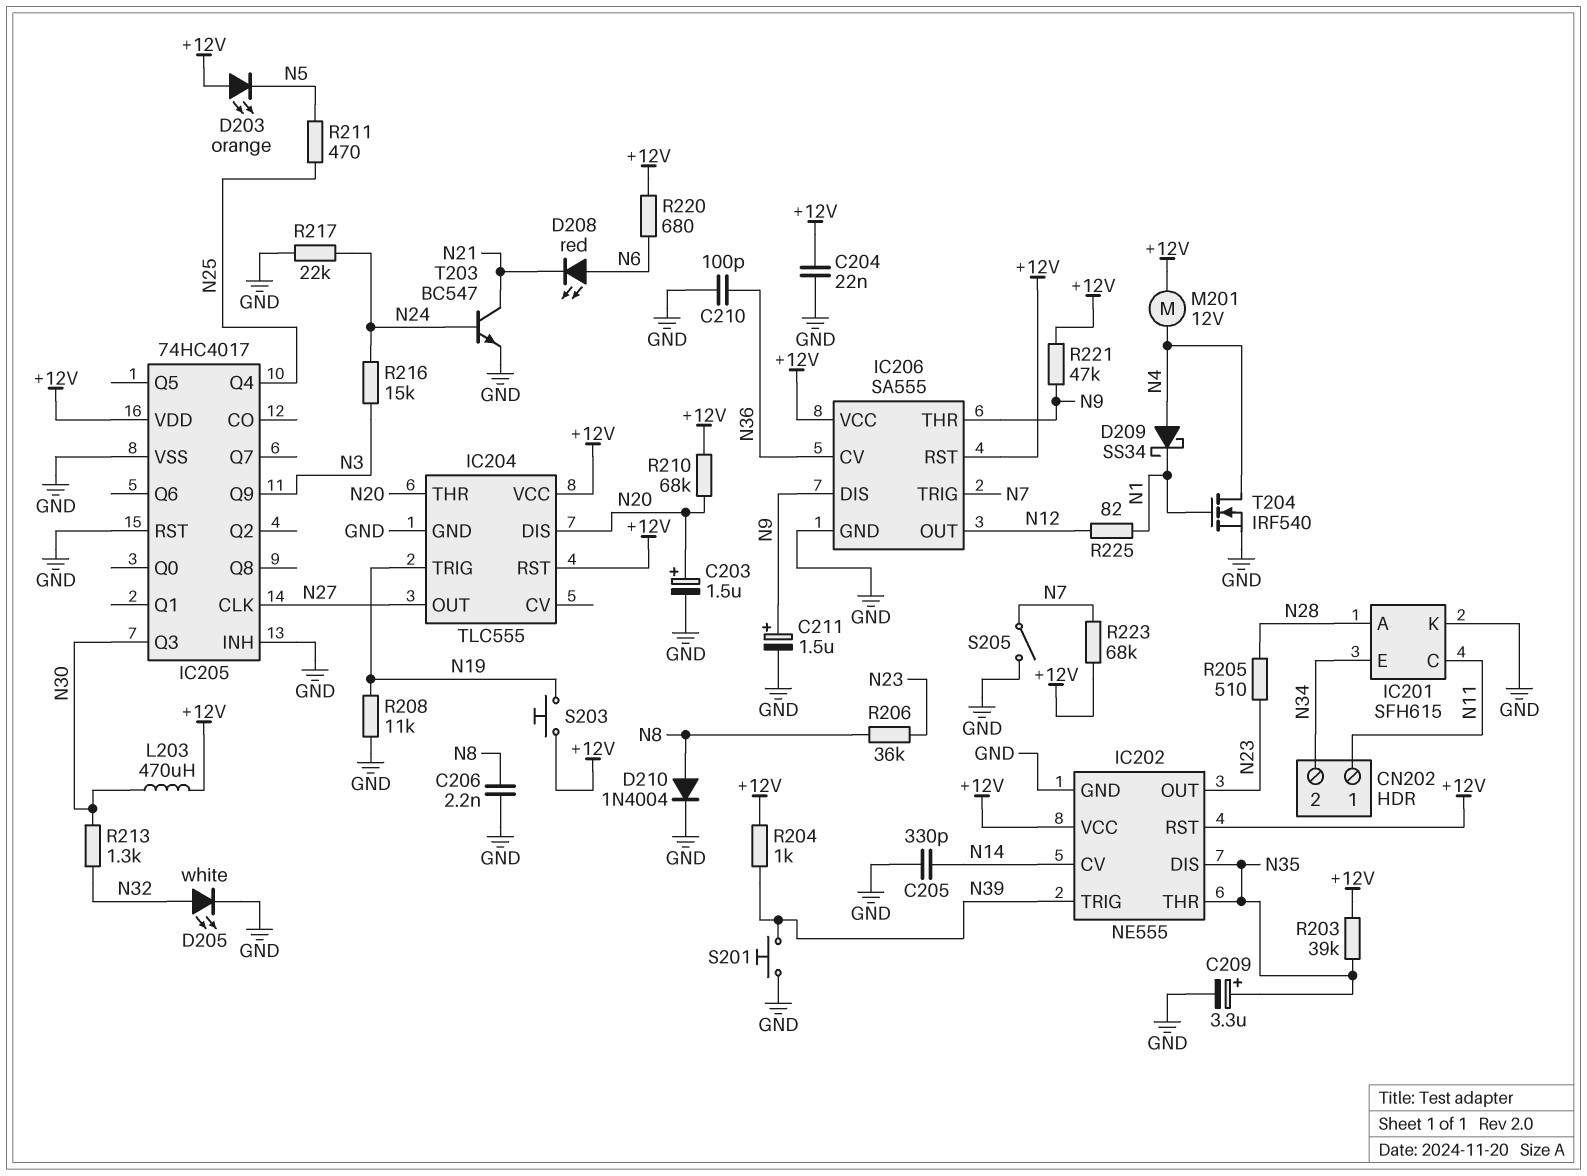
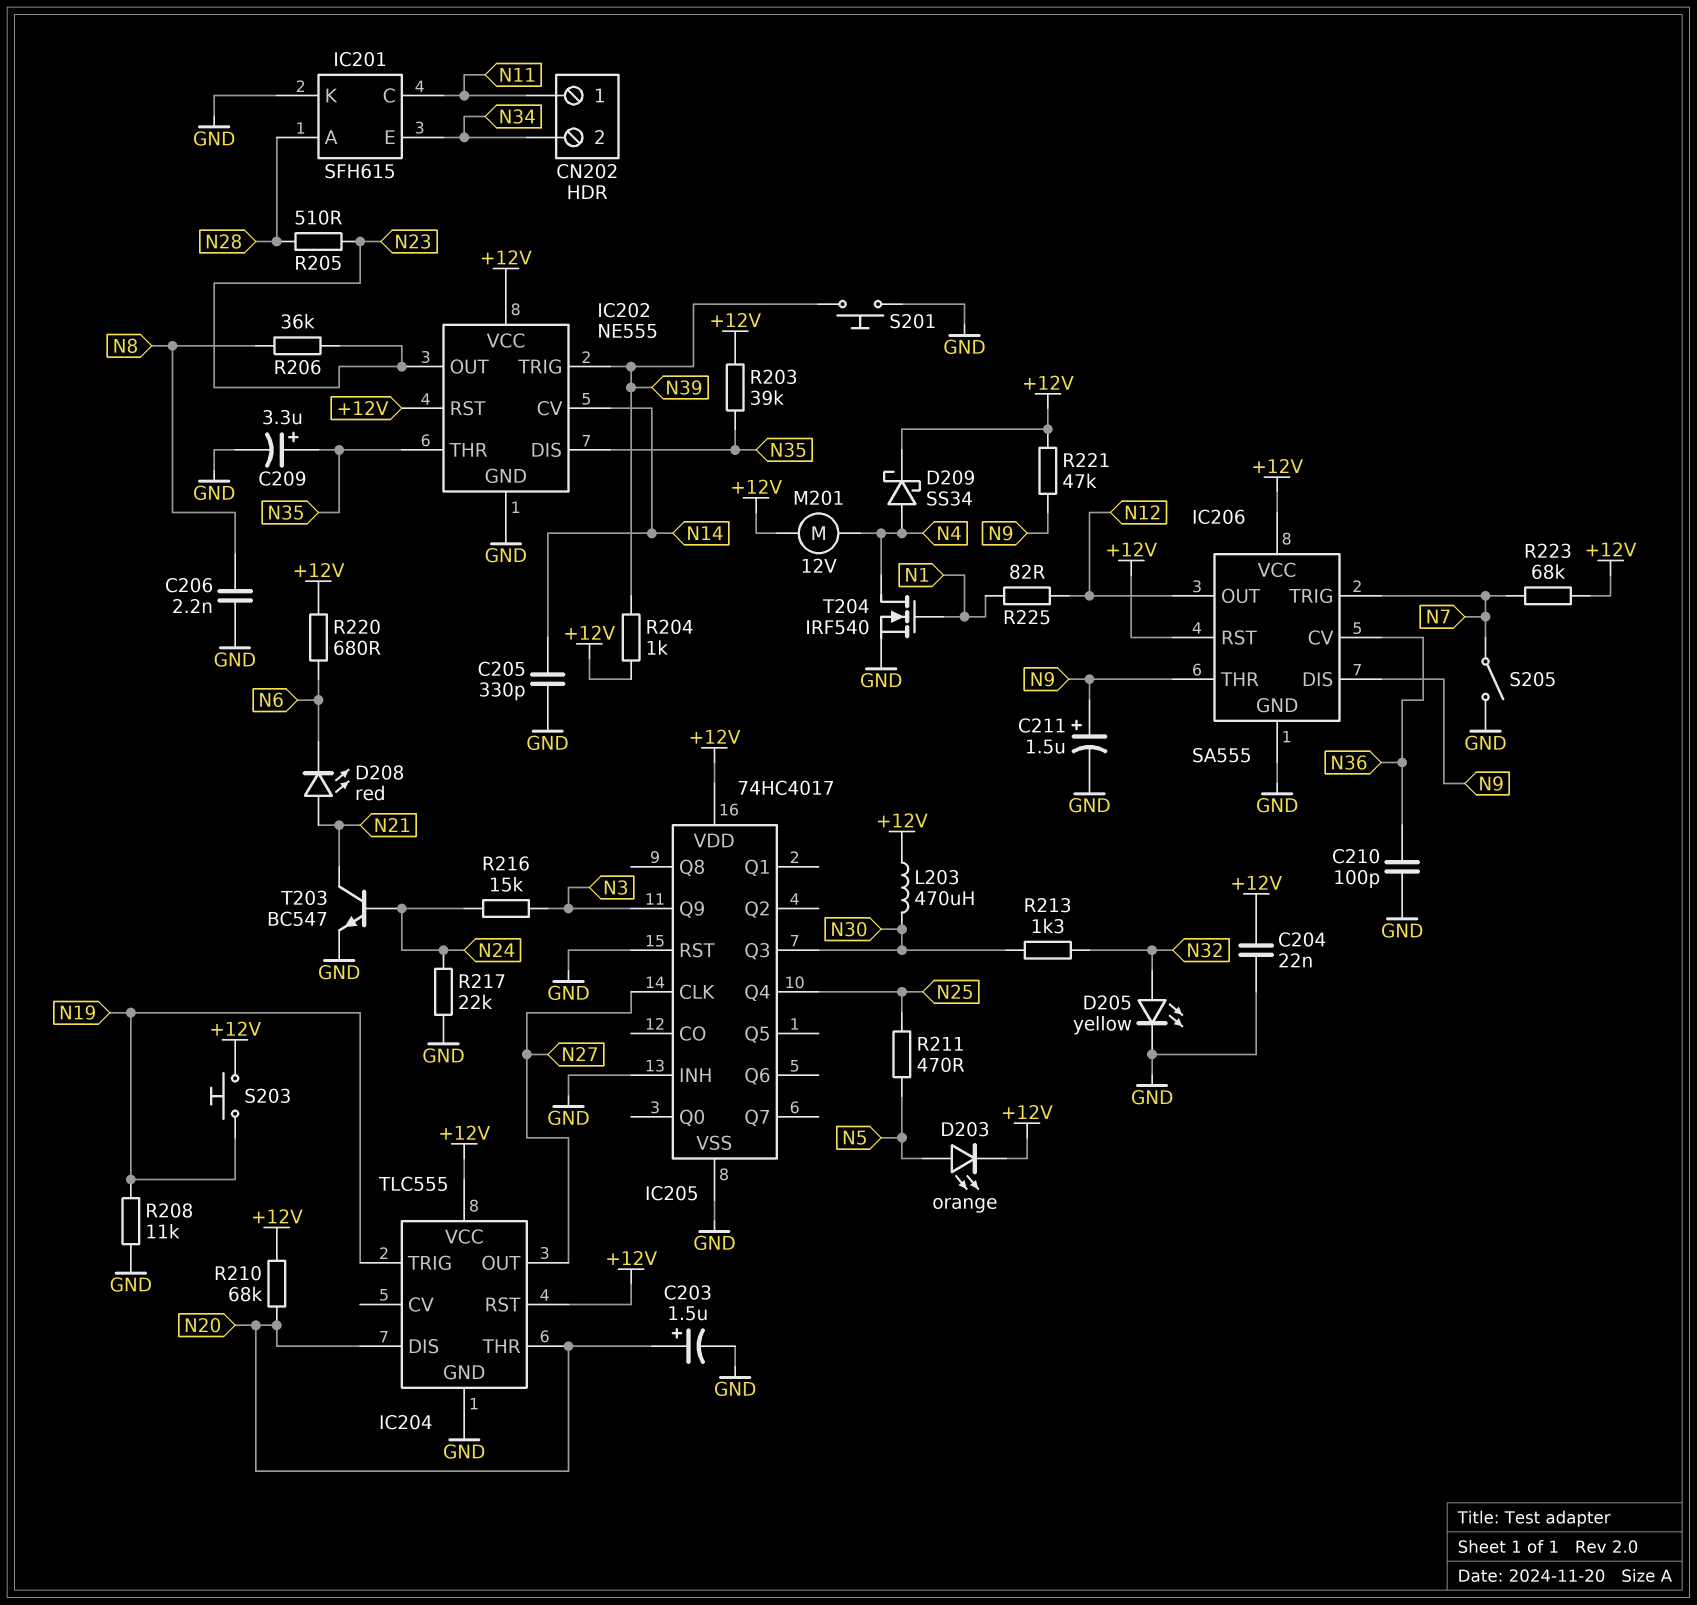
D203: LED orange (A +12V, K N5) -> LED orange (A N5, K +12V)
D205: LED white (A N32, K GND) -> LED yellow (A N32, K GND)
D208: LED red (A N6, K N21) -> LED red (A N21, K N6)
D209: schottky SS34 (A N4, K N1) -> schottky SS34 (A N4, K +12V)
D210: diode 1N4004 (A N8, K GND) -> none

